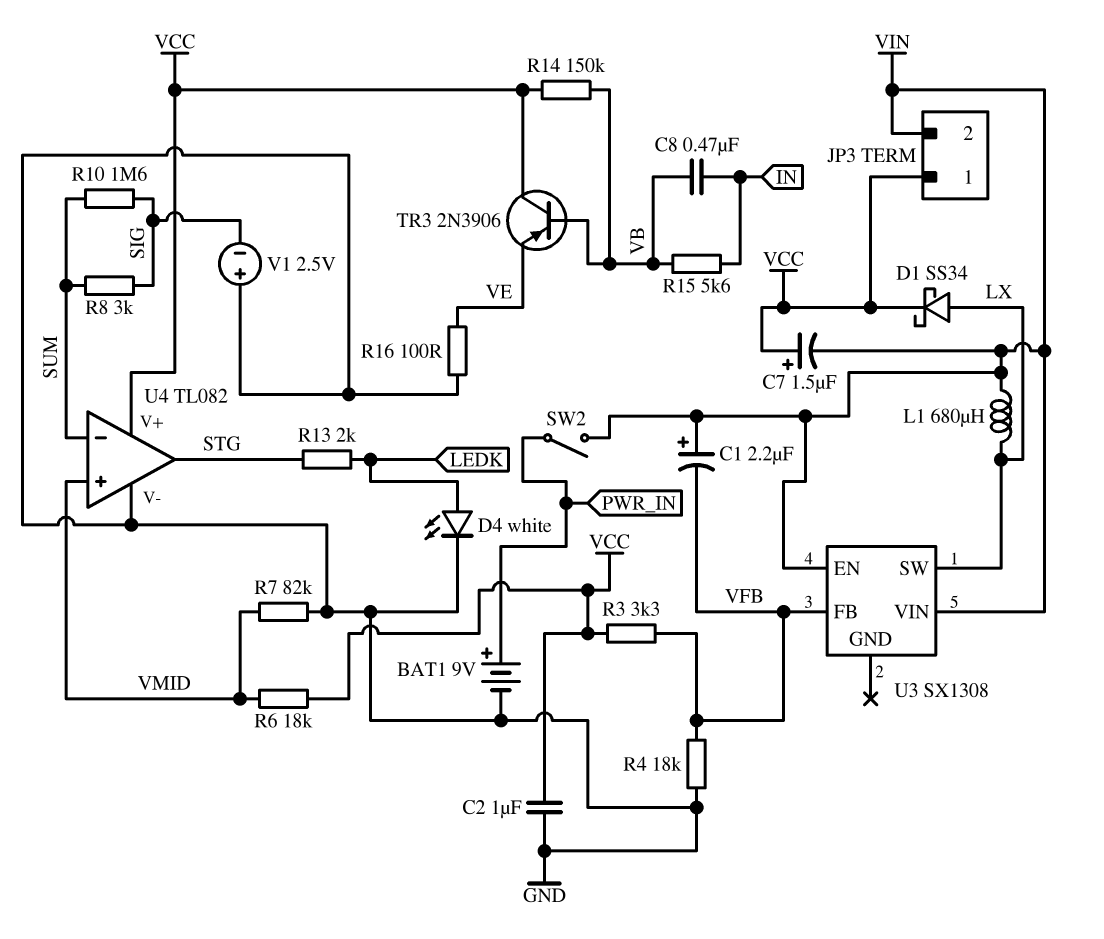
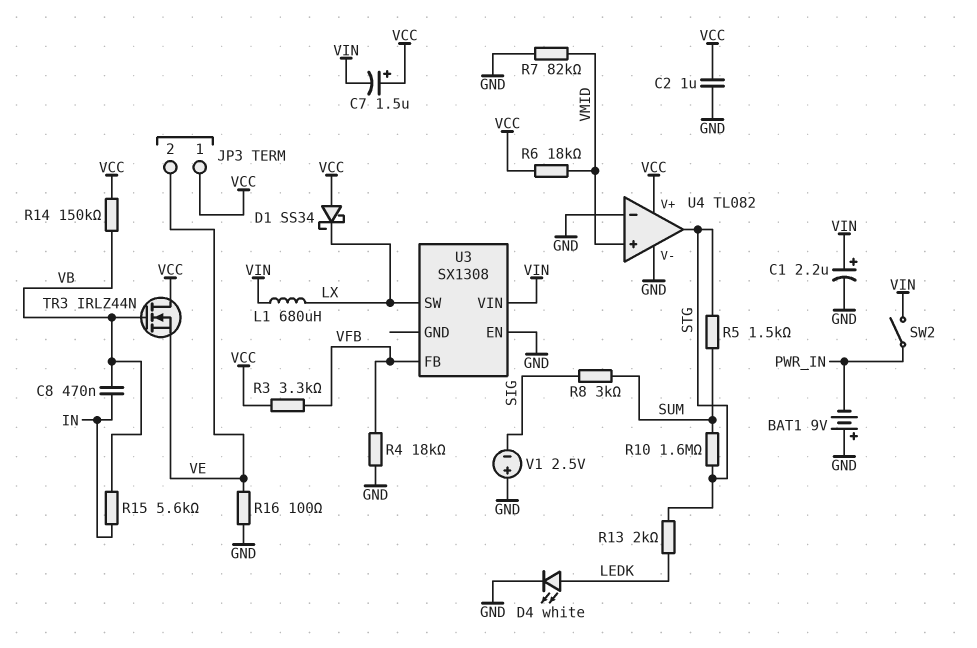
BAT1: 9V (plus PWR_IN, minus GND) -> 9V (plus GND, minus PWR_IN)
C1: 2.2uF (plus VIN, minus VFB) -> 2.2uF (plus VIN, minus GND)
D1: schottky SS34 (A LX, K VCC) -> schottky SS34 (A VCC, K LX)
JP3 pin 2: VIN -> VE
R5: none -> 1.5k (STG, SUM)
R10: 1.6M (SIG, SUM) -> 1.6M (STG, SUM)
TR3: PNP 2N3906 (B VB, C VCC, E VE) -> NMOS IRLZ44N (G VB, D VCC, S VE)
U3 pin EN: VIN -> GND
U4 pin in-: SUM -> GND

